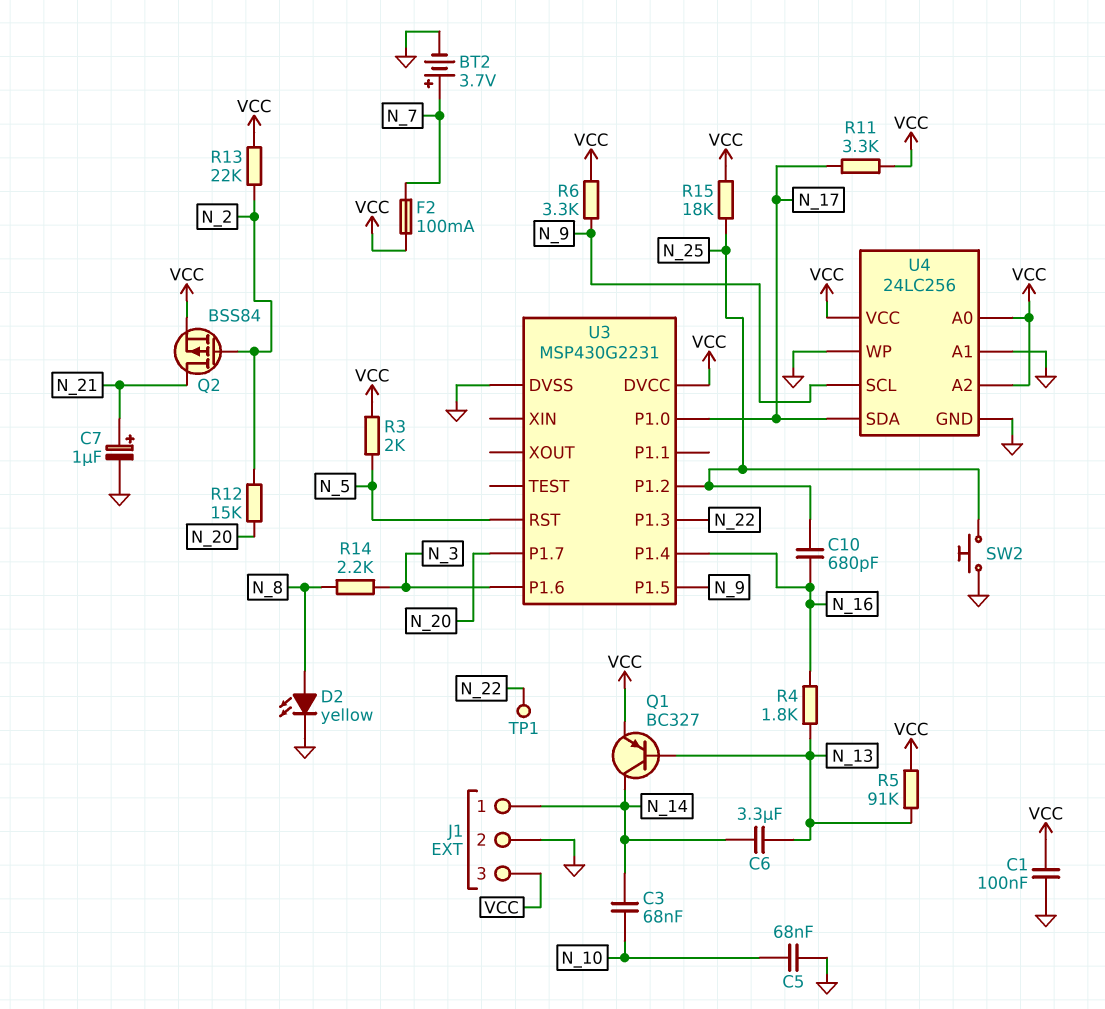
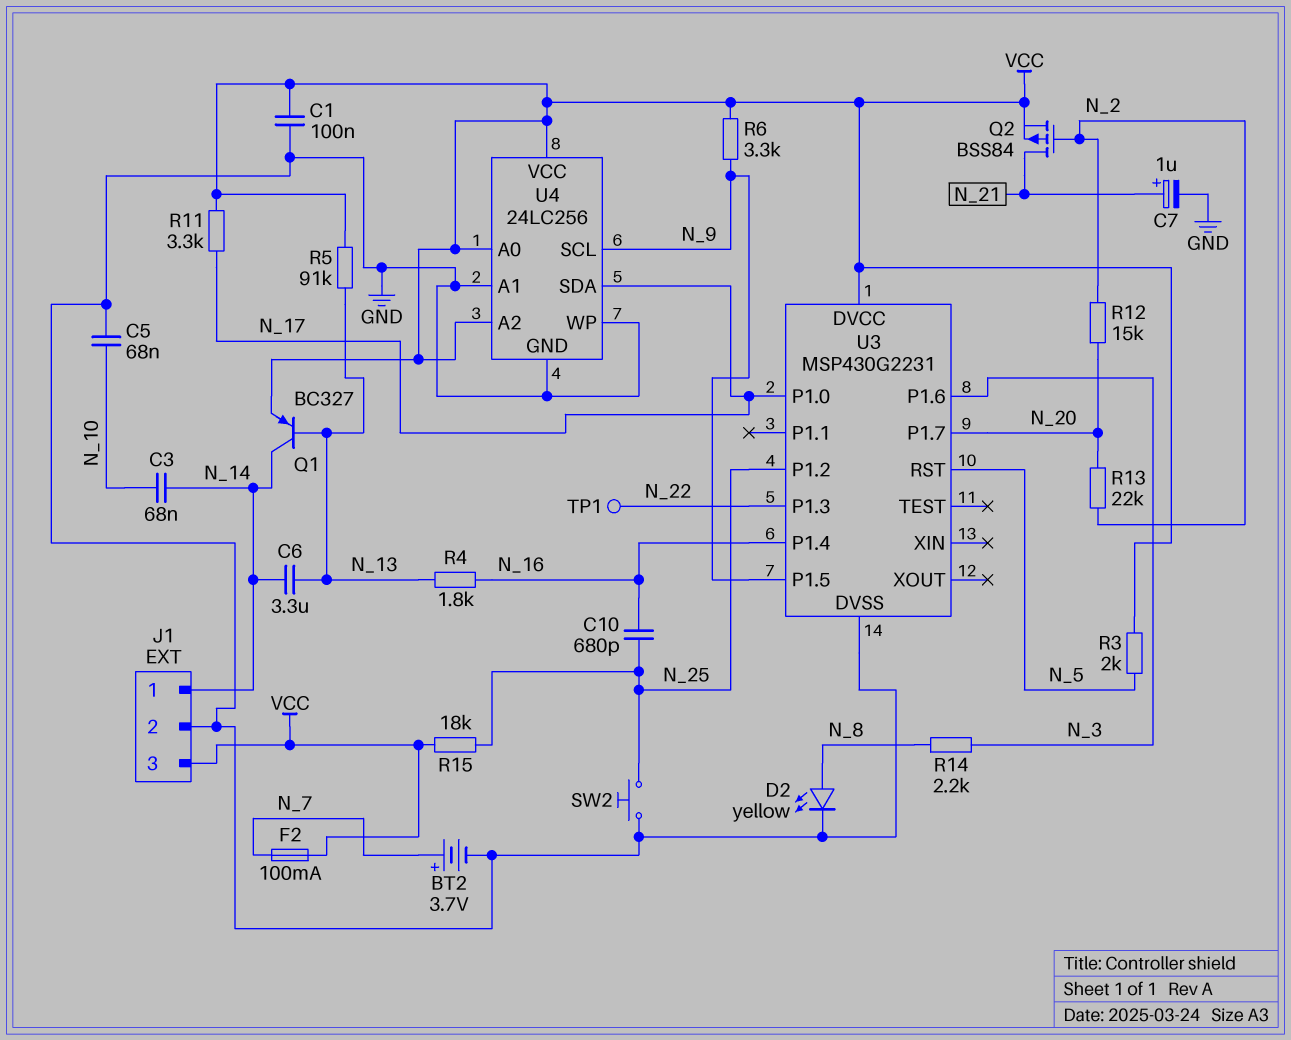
R13: 22k (N_2, VCC) -> 22k (N_2, N_20)

